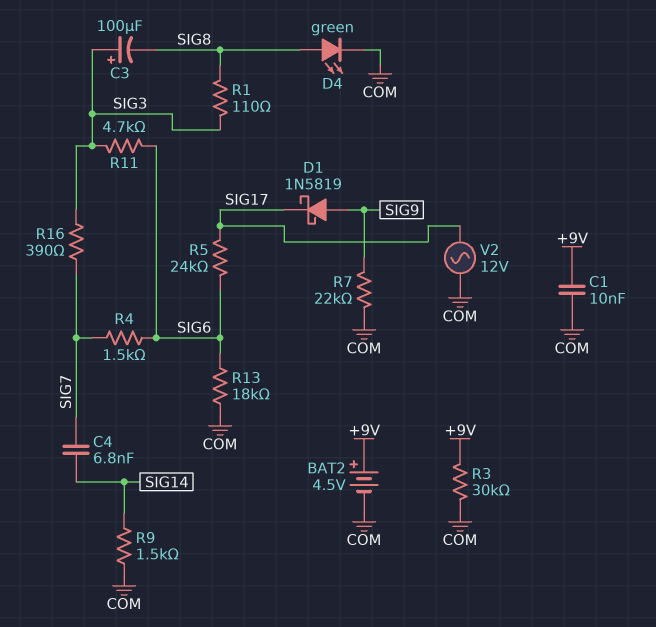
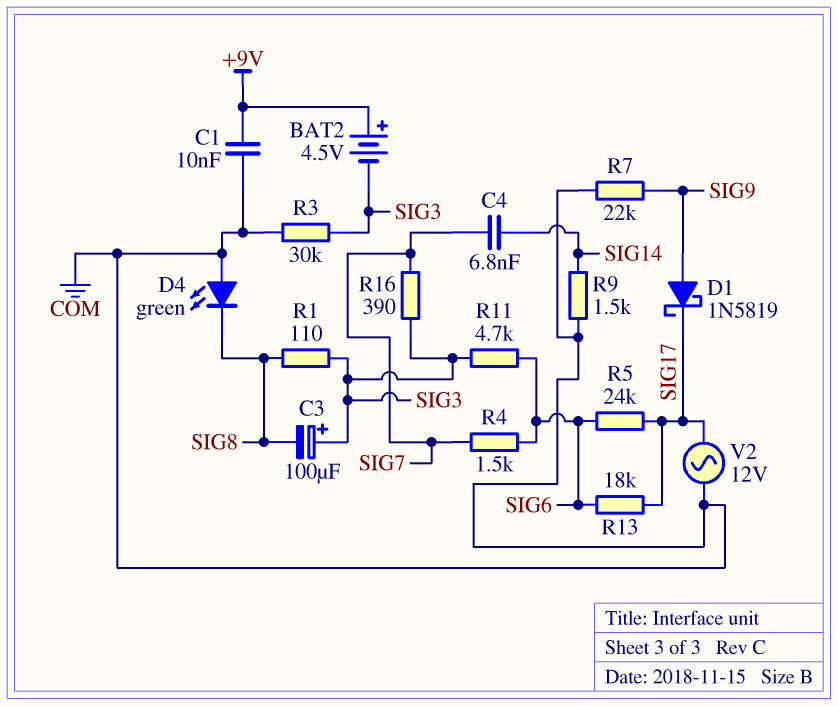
BAT2: 4.5V (plus +9V, minus COM) -> 4.5V (plus +9V, minus SIG3)
D4: LED green (A SIG8, K COM) -> LED green (A COM, K SIG8)
R3: 30k (+9V, COM) -> 30k (COM, SIG3)
R13: 18k (COM, SIG6) -> 18k (SIG6, SIG17)

